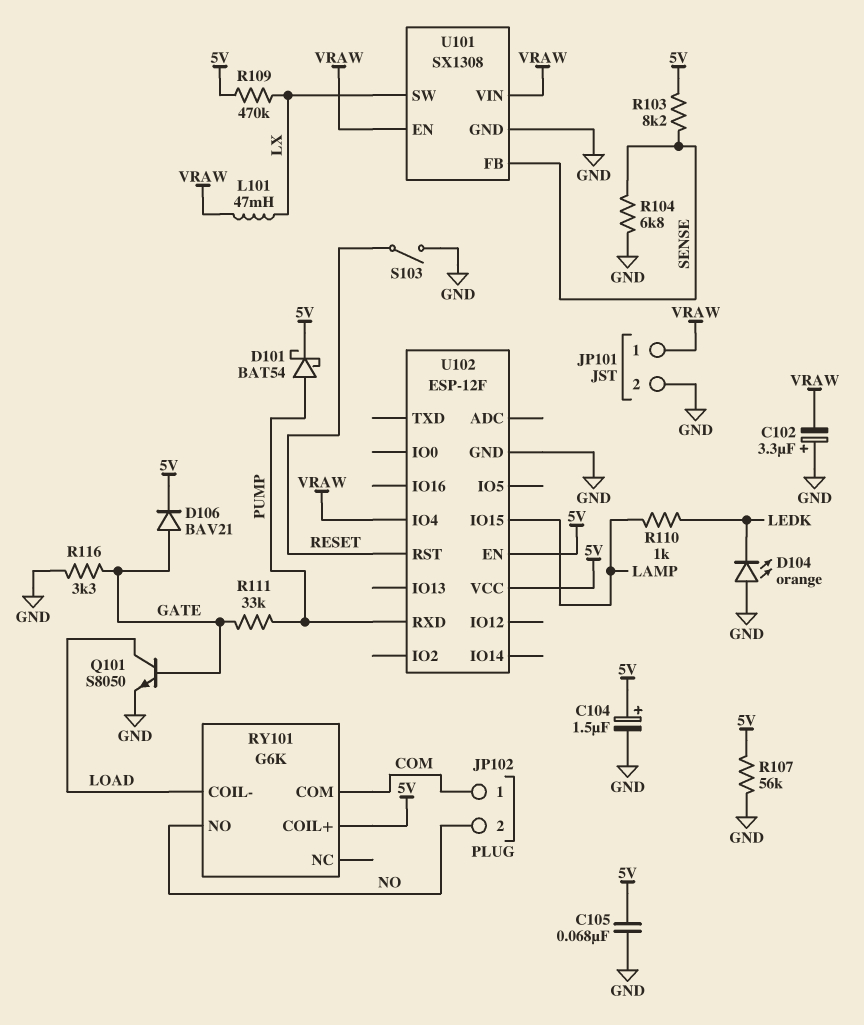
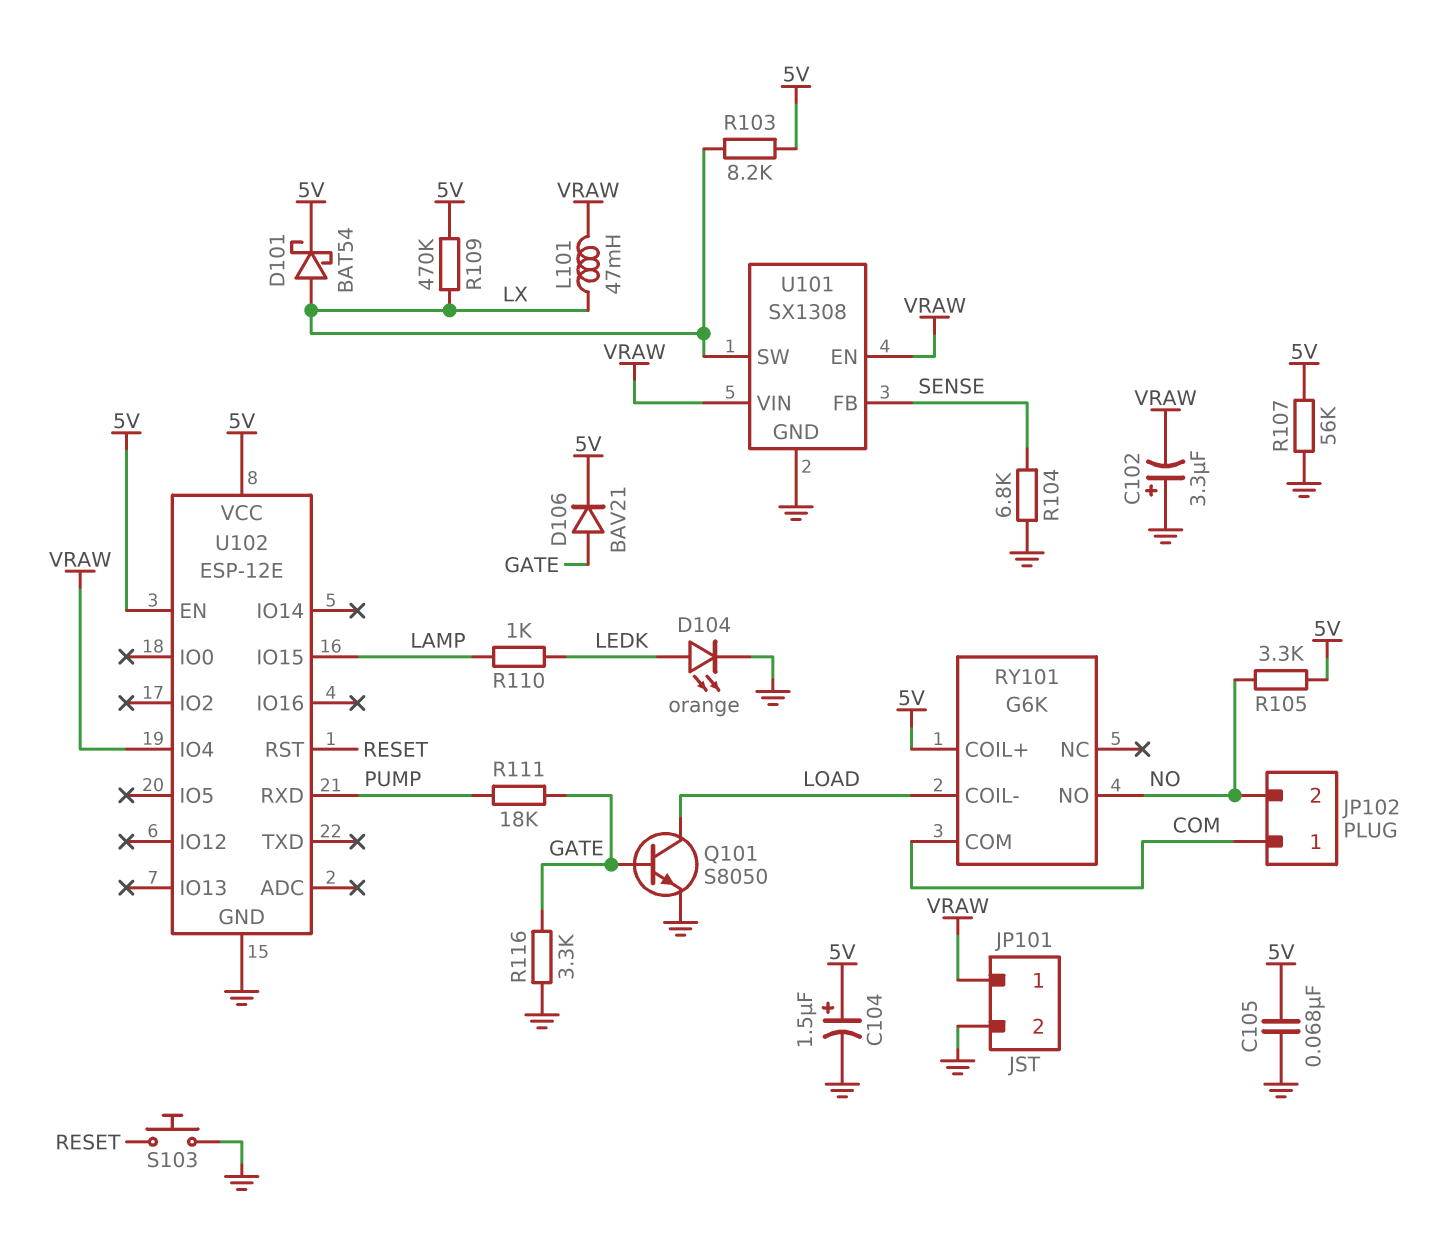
D101: schottky BAT54 (A PUMP, K 5V) -> schottky BAT54 (A LX, K 5V)
D104: LED orange (A GND, K LEDK) -> LED orange (A LEDK, K GND)
R103: 8.2k (5V, SENSE) -> 8.2k (5V, LX)
R105: none -> 3.3k (5V, NO)
R111: 33k (GATE, PUMP) -> 18k (GATE, PUMP)
S103: switch (GND, RESET) -> button (GND, RESET)
U102: ESP-12F -> ESP-12E

